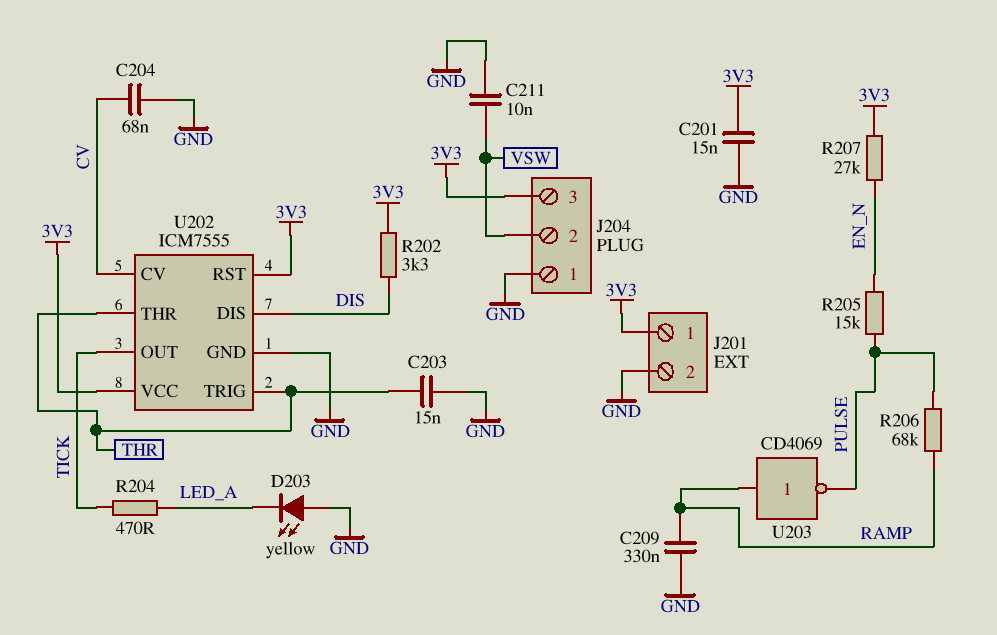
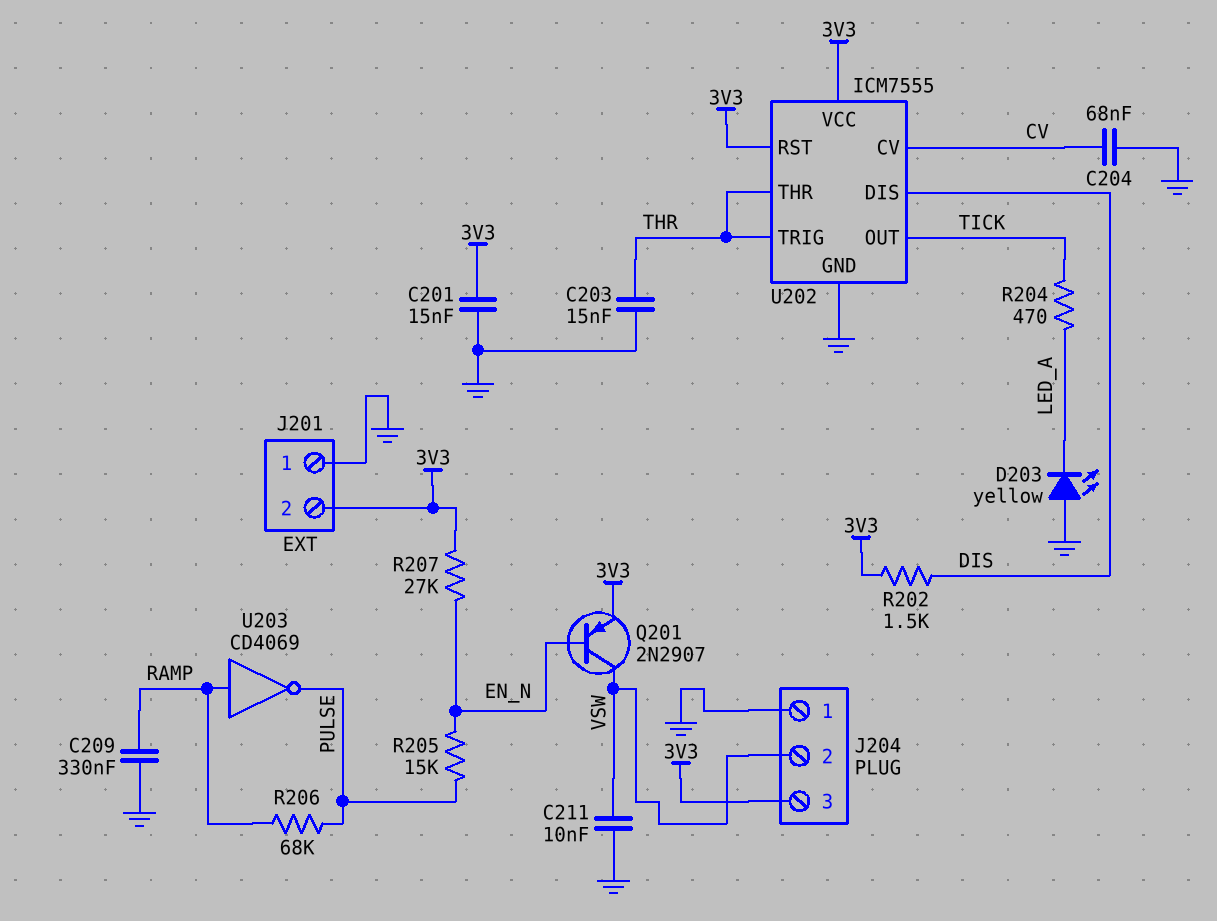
J201 pin 1: 3V3 -> GND
J201 pin 2: GND -> 3V3
Q201: none -> PNP 2N2907 (B EN_N, C VSW, E 3V3)
R202: 3.3k (3V3, DIS) -> 1.5k (3V3, DIS)

